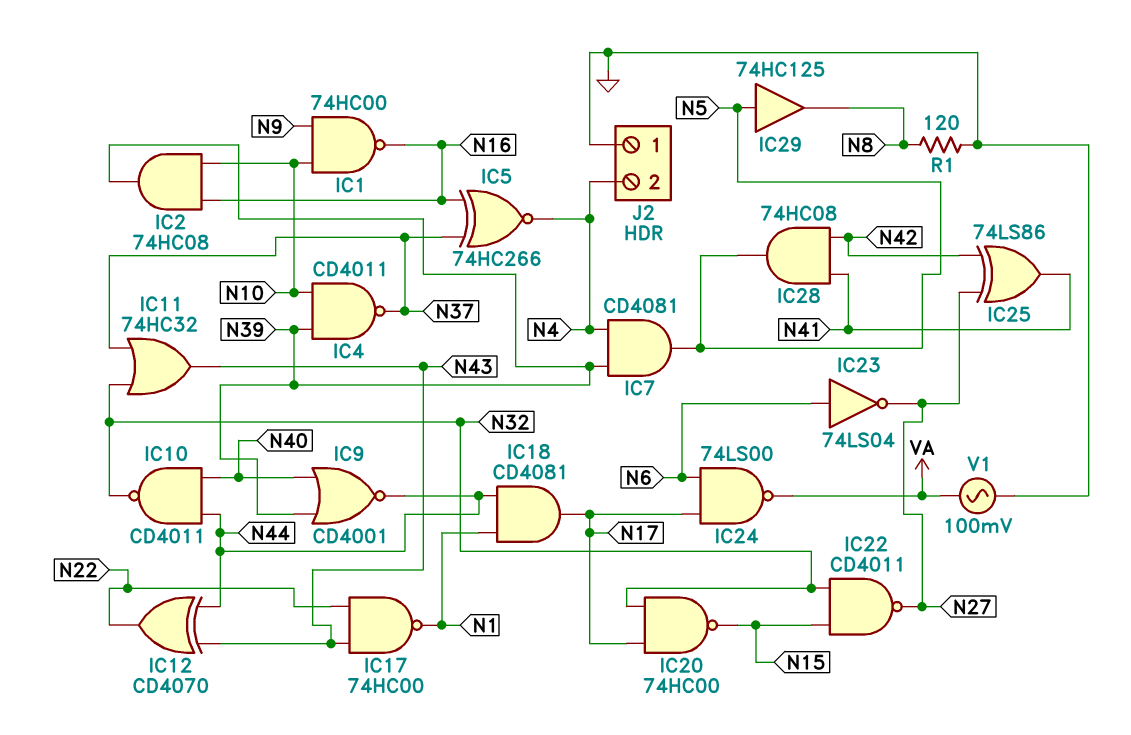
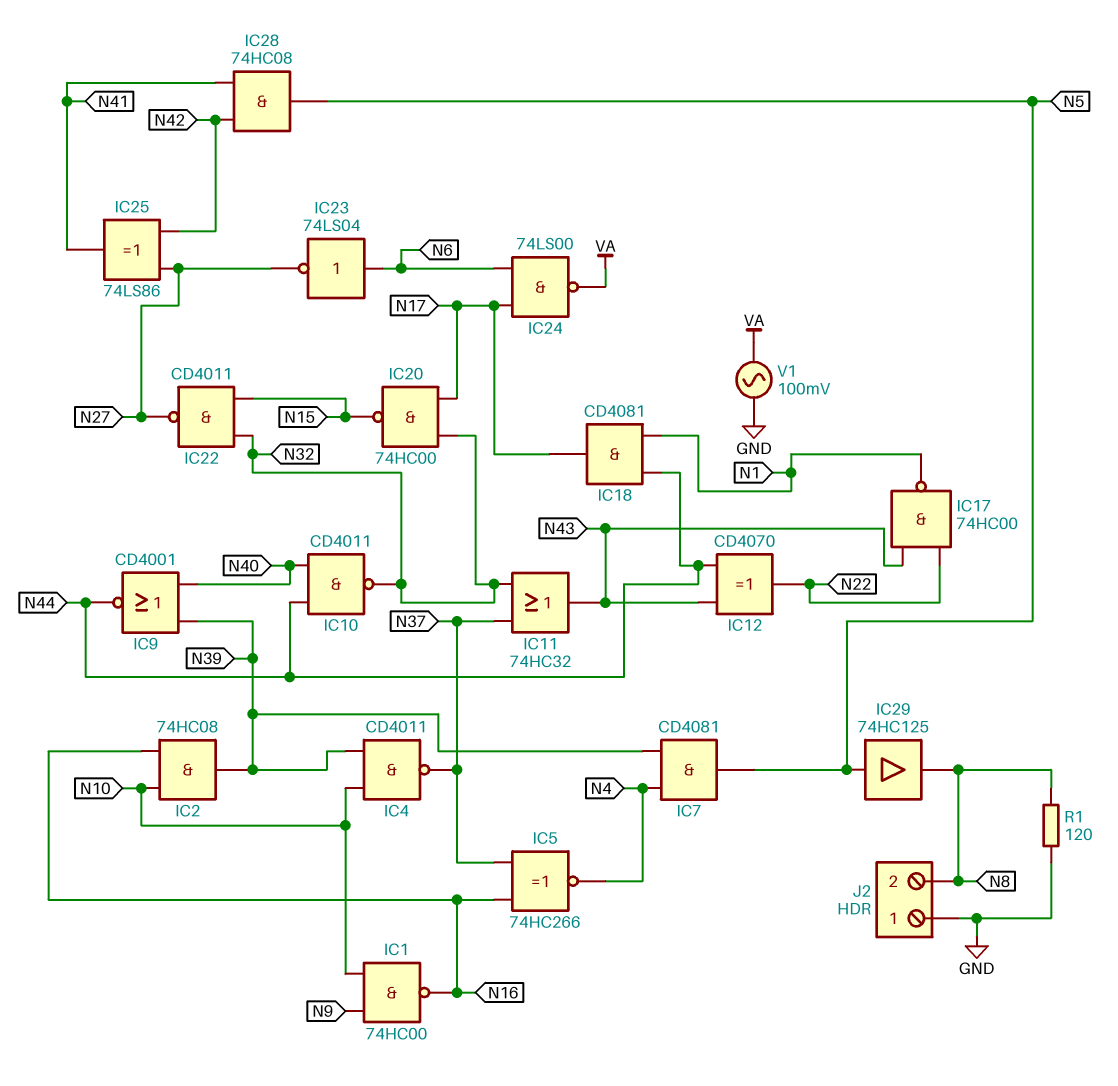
J2 pin 2: N4 -> N8

